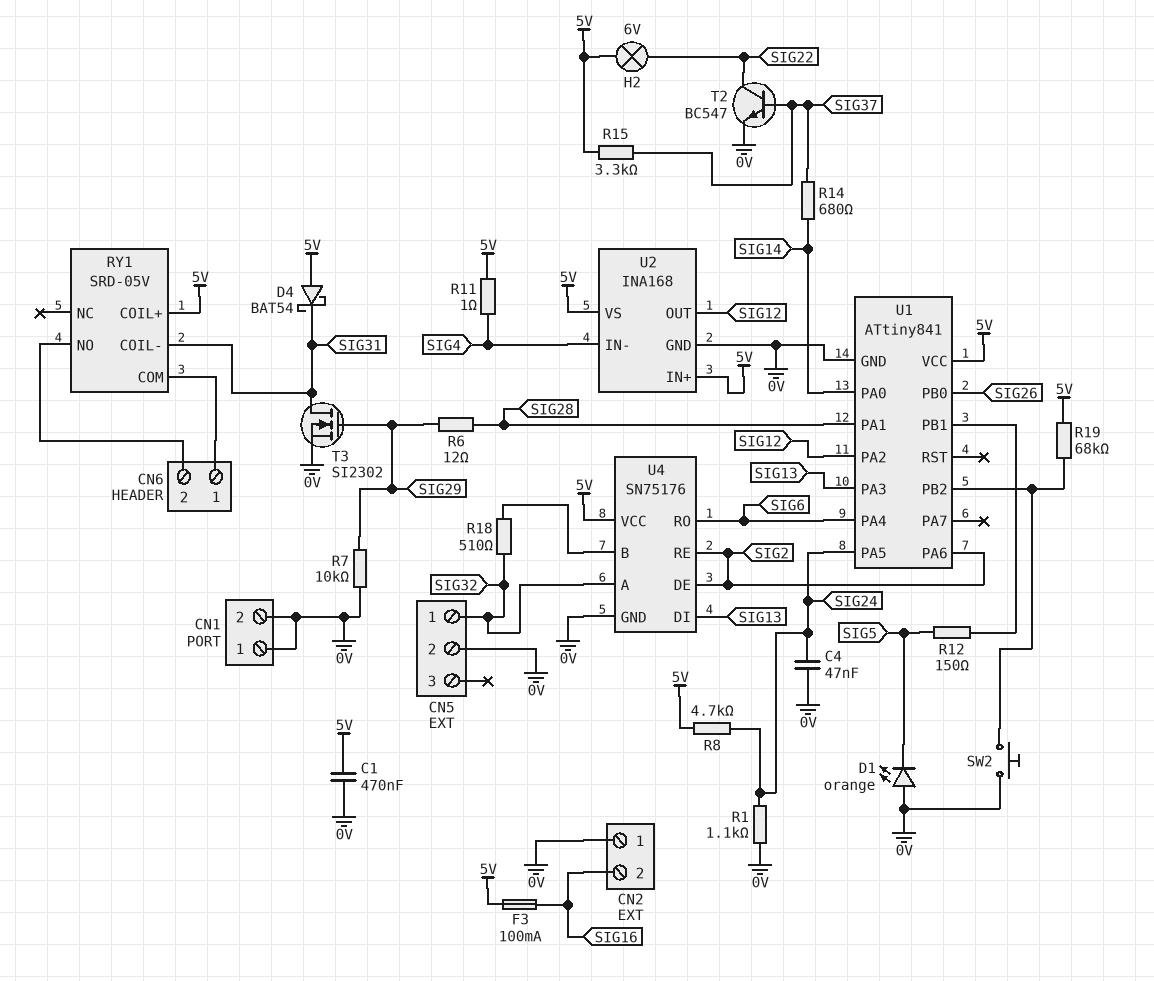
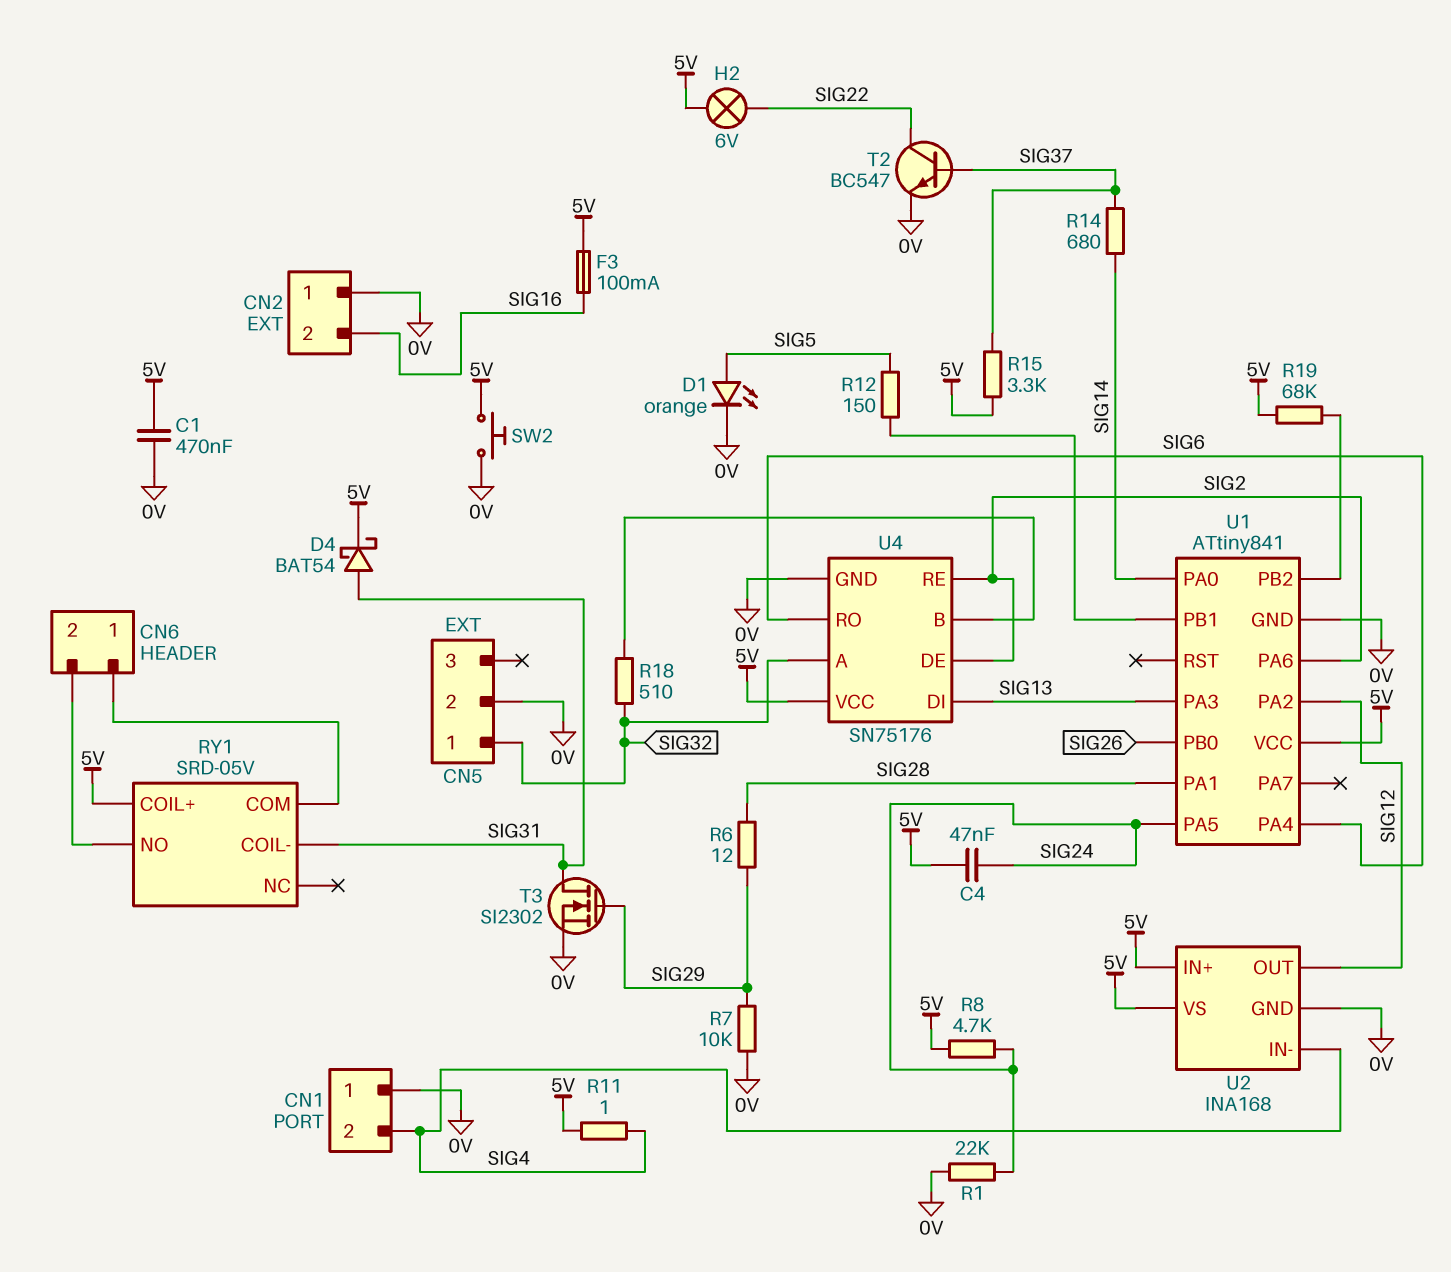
C4: 47nF (0V, SIG24) -> 47nF (5V, SIG24)
CN1 pin 2: 0V -> SIG4
D1: LED orange (A 0V, K SIG5) -> LED orange (A SIG5, K 0V)
D4: schottky BAT54 (A 5V, K SIG31) -> schottky BAT54 (A SIG31, K 5V)
R1: 1.1k (0V, SIG24) -> 22k (0V, SIG24)
SW2: button (0V, U1/PB2) -> button (0V, 5V)

